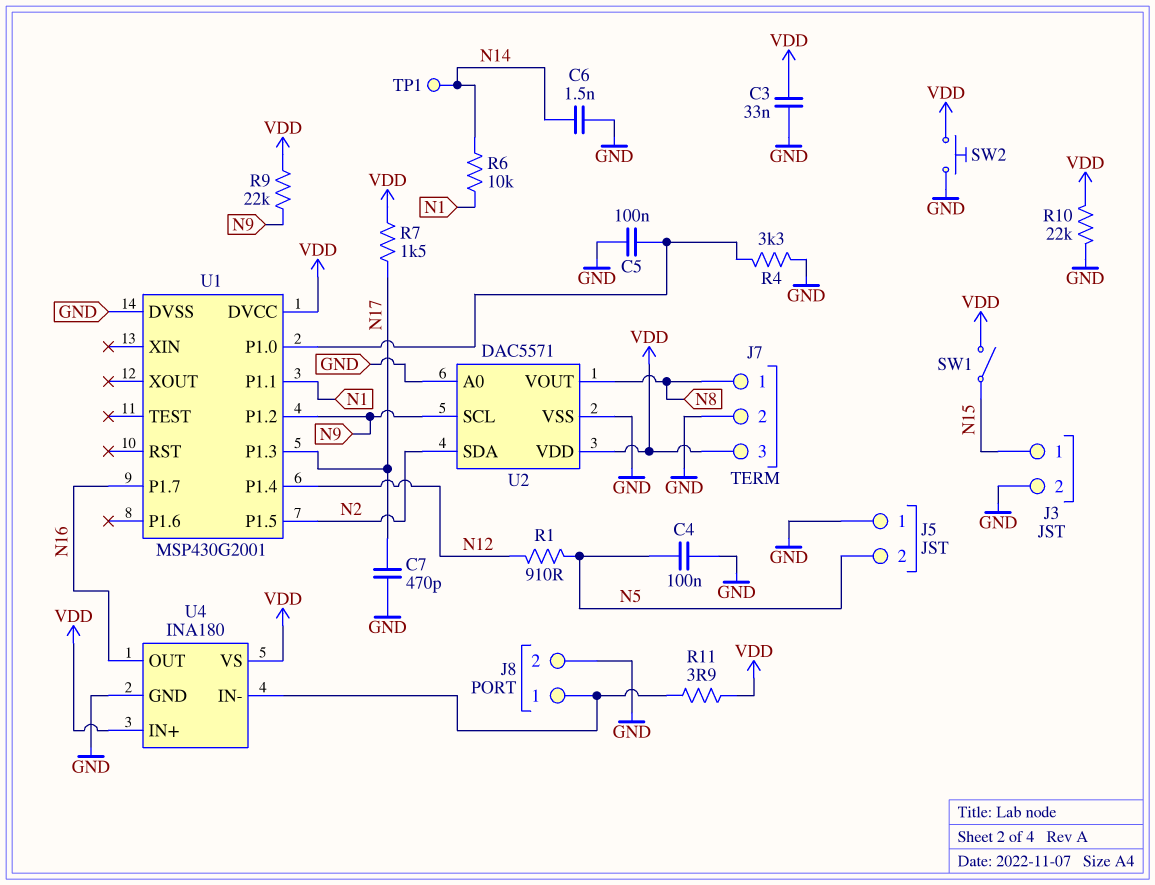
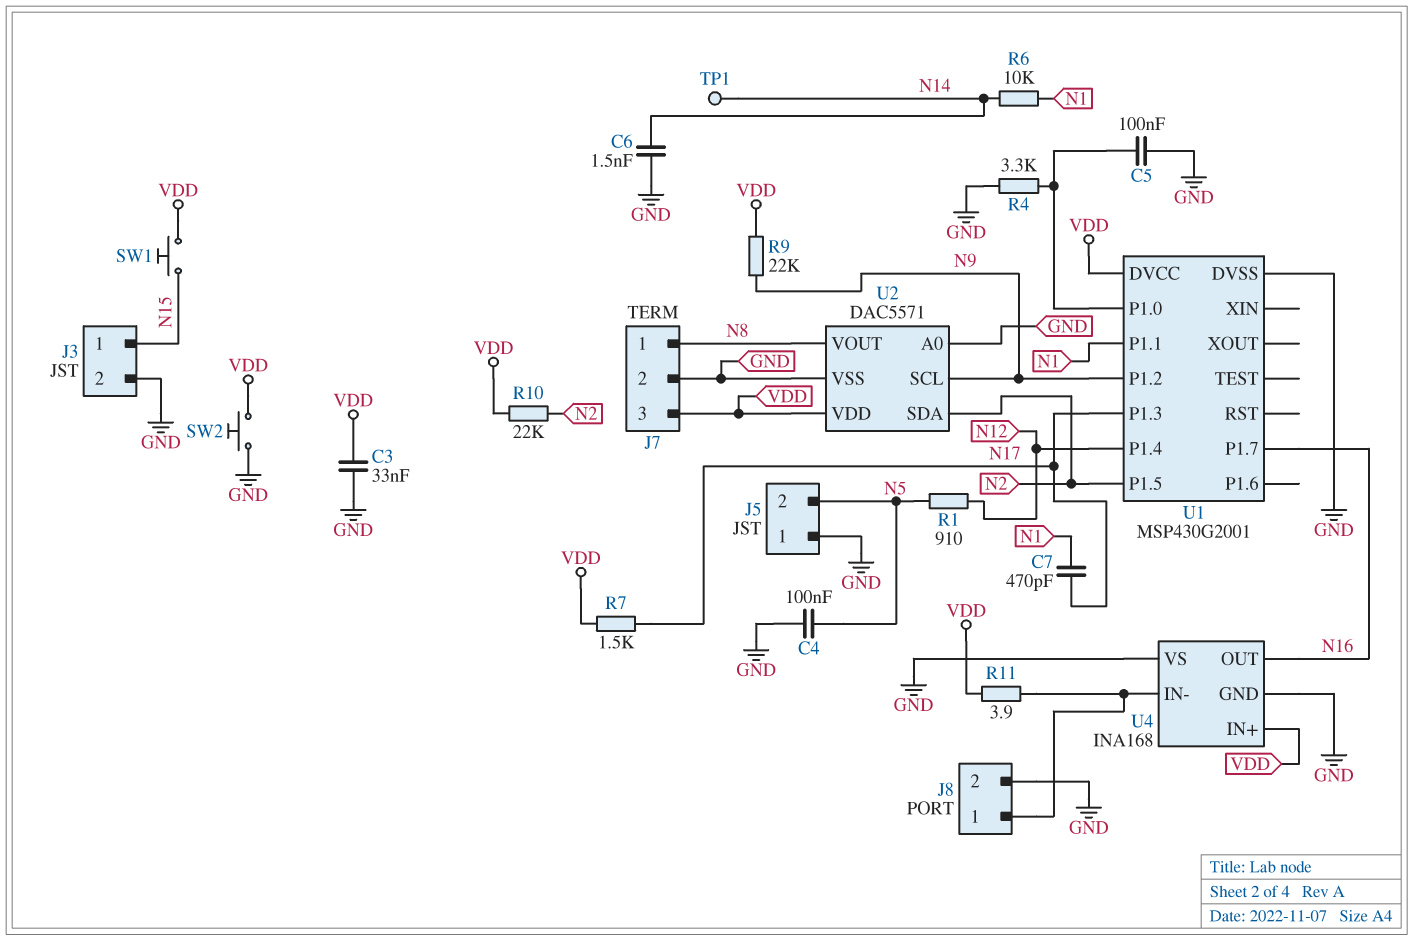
C7: 470pF (GND, N17) -> 470pF (N1, N17)
R10: 22k (GND, VDD) -> 22k (N2, VDD)
SW1: switch (N15, VDD) -> button (N15, VDD)
U4: INA180 -> INA168
U4 pin VS: VDD -> GND

